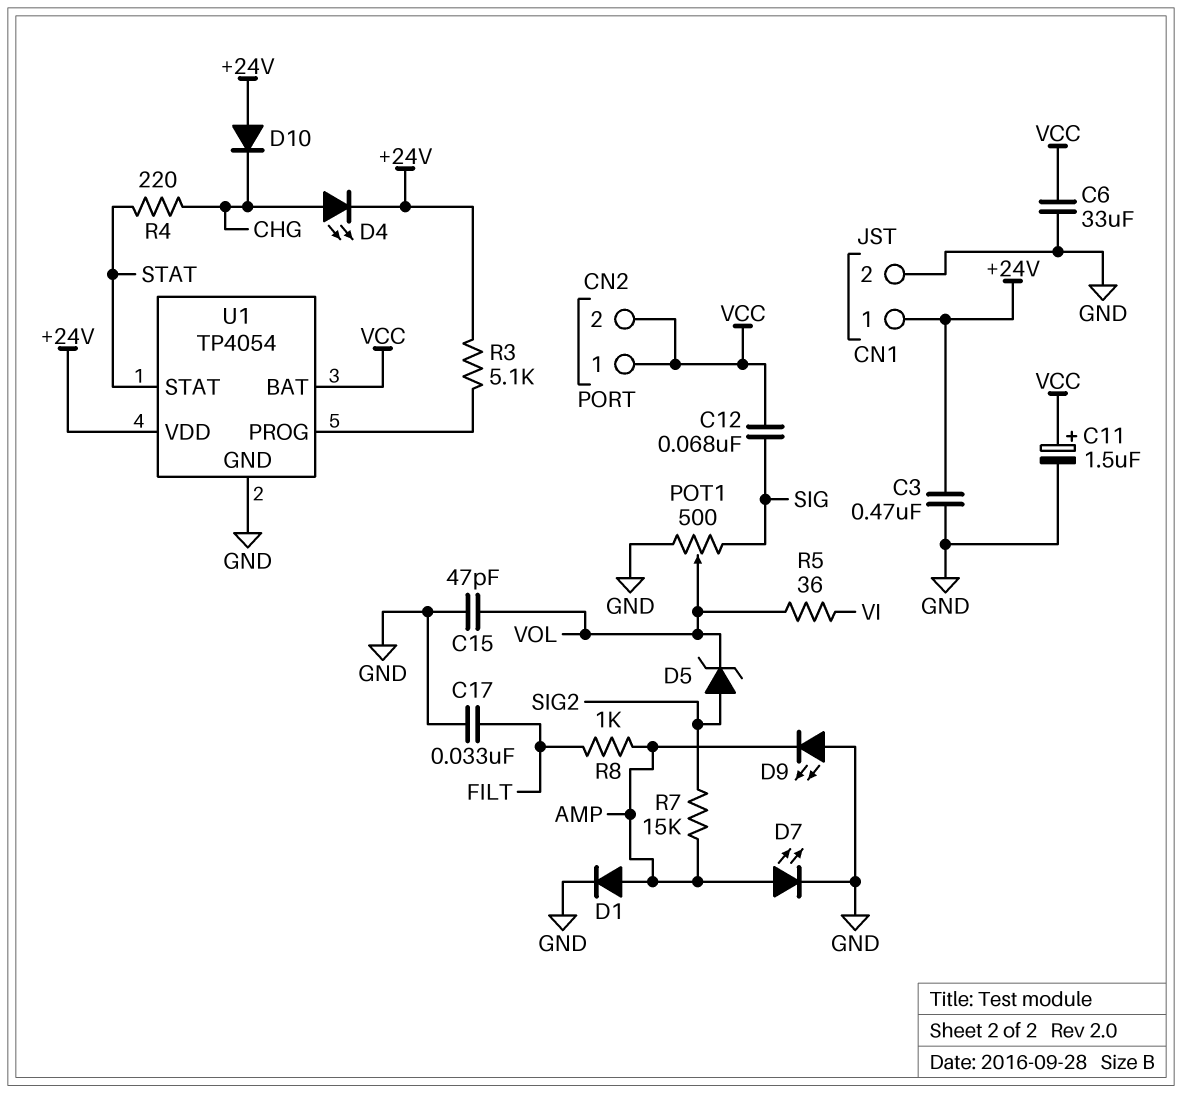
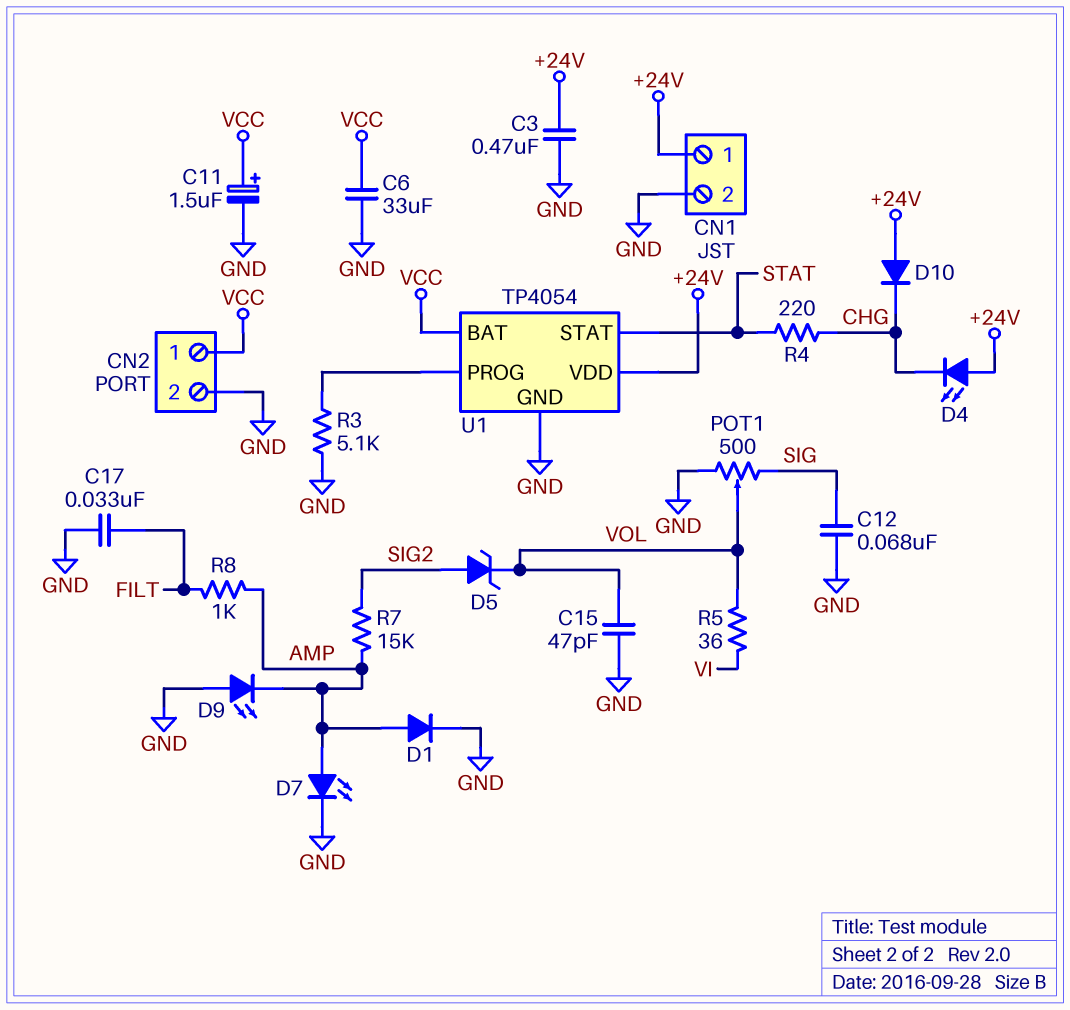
C12: 68nF (SIG, VCC) -> 68nF (GND, SIG)
CN2 pin 2: VCC -> GND
D4: LED (A CHG, K +24V) -> LED (A +24V, K CHG)
R3: 5.1k (+24V, U1/PROG) -> 5.1k (GND, U1/PROG)

